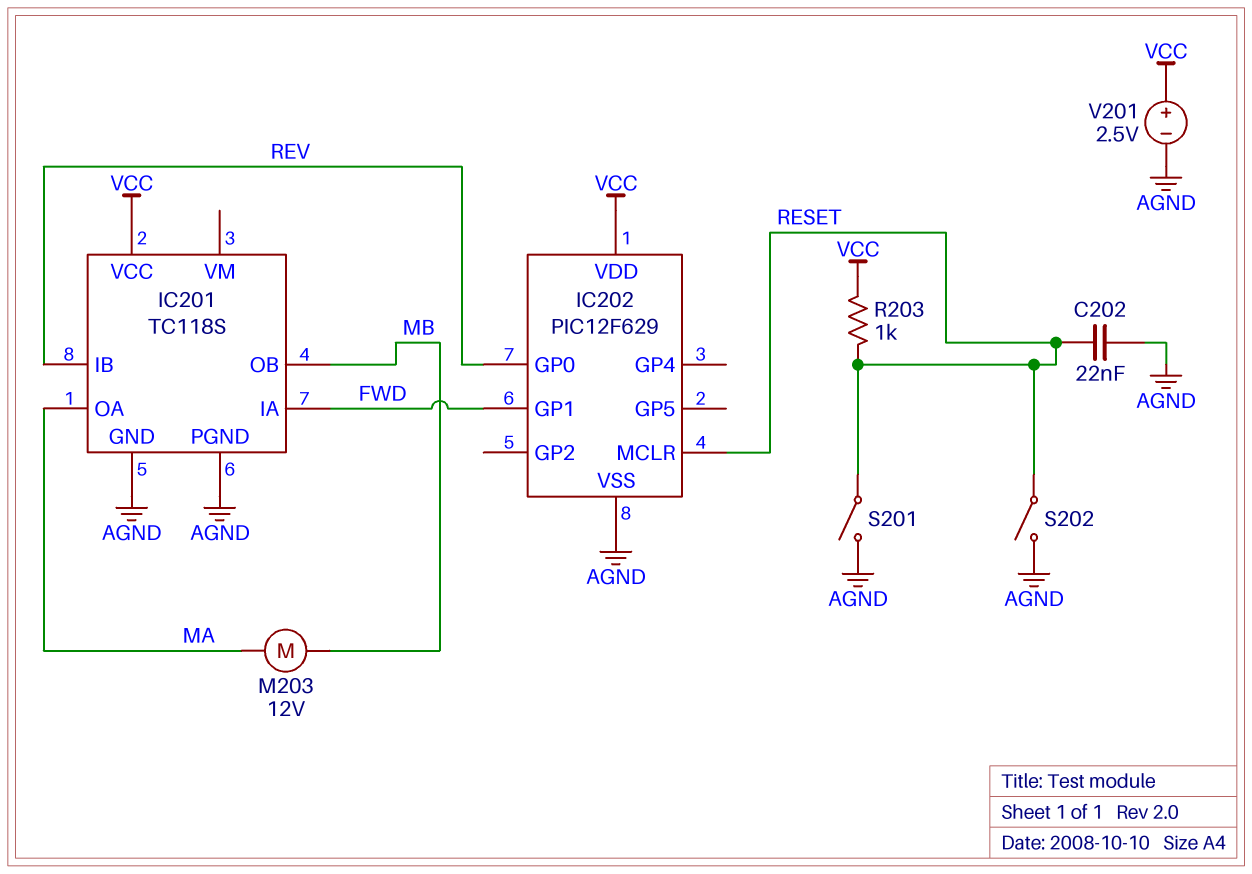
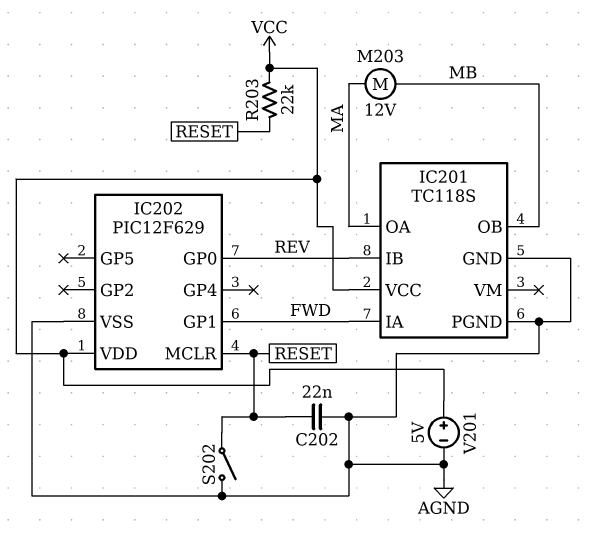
R203: 1k (RESET, VCC) -> 22k (RESET, VCC)
S201: switch (AGND, RESET) -> none
V201: 2.5V (plus VCC, minus AGND) -> 5V (plus VCC, minus AGND)

